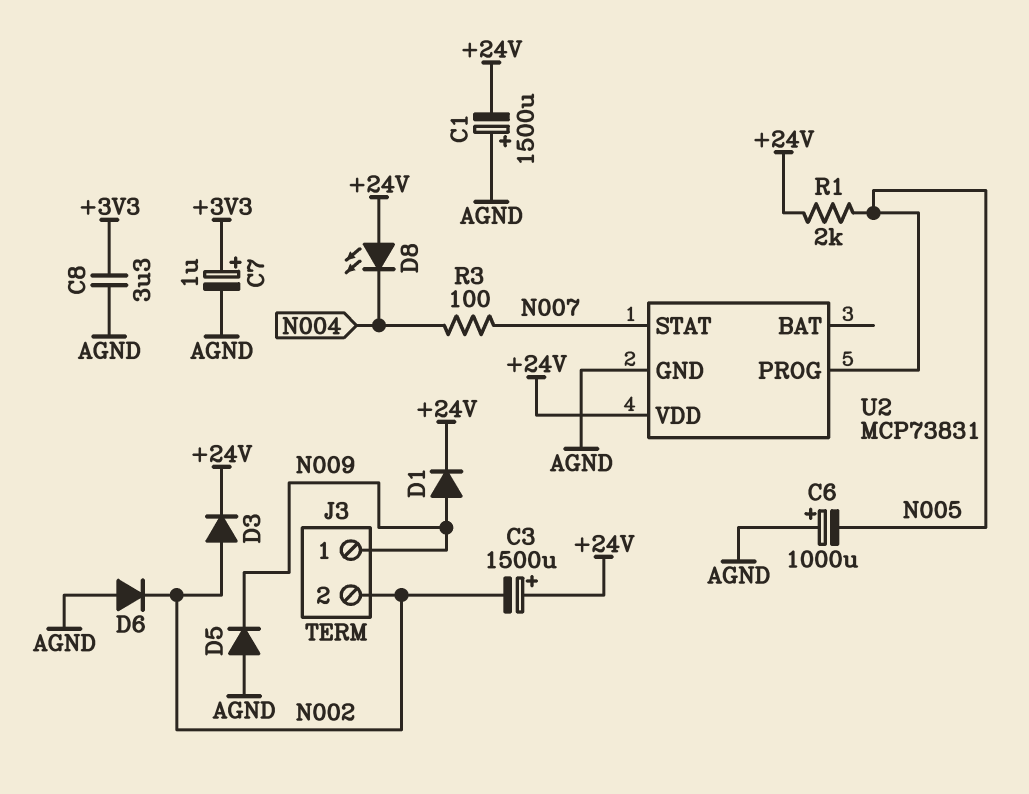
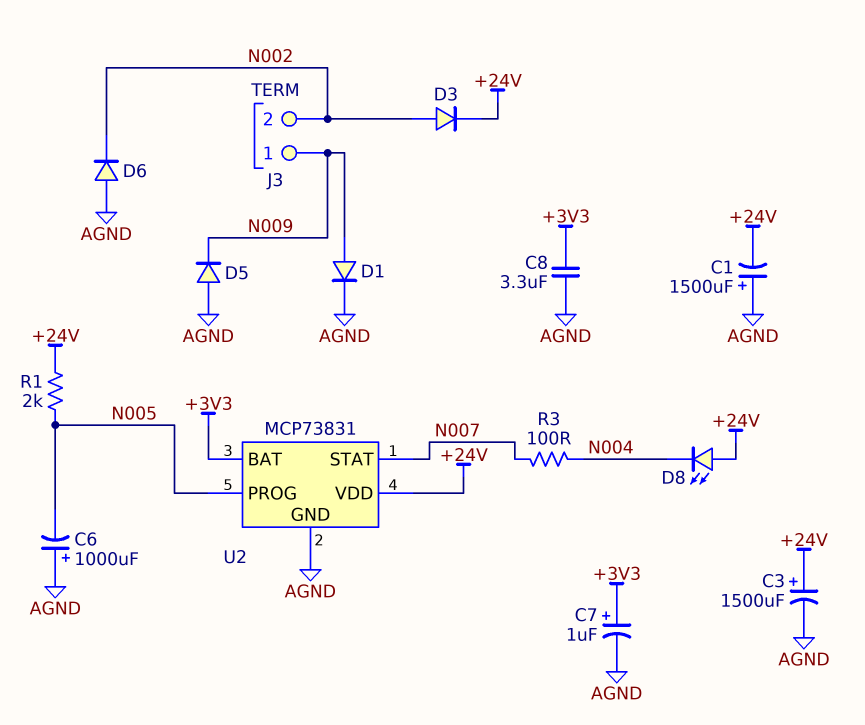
C3: 1500uF (plus +24V, minus N002) -> 1500uF (plus +24V, minus AGND)
D1: diode (A N009, K +24V) -> diode (A N009, K AGND)
U2 pin BAT: none -> +3V3

